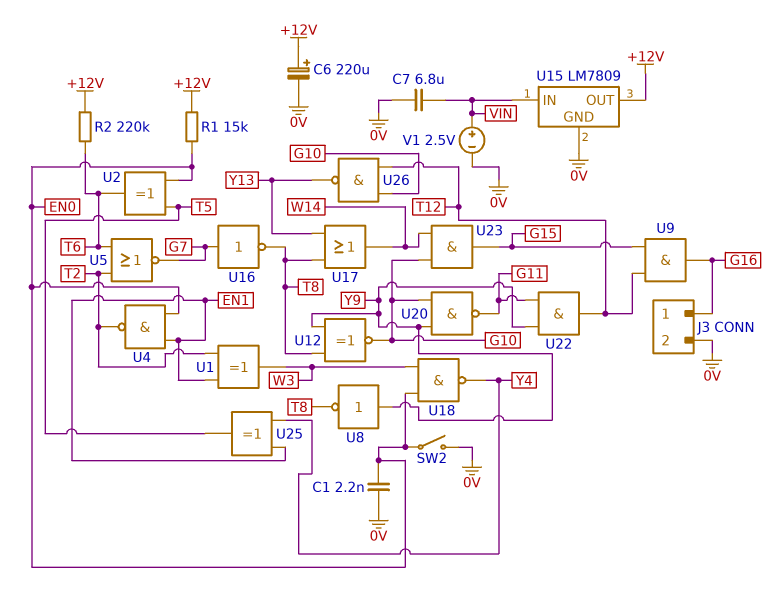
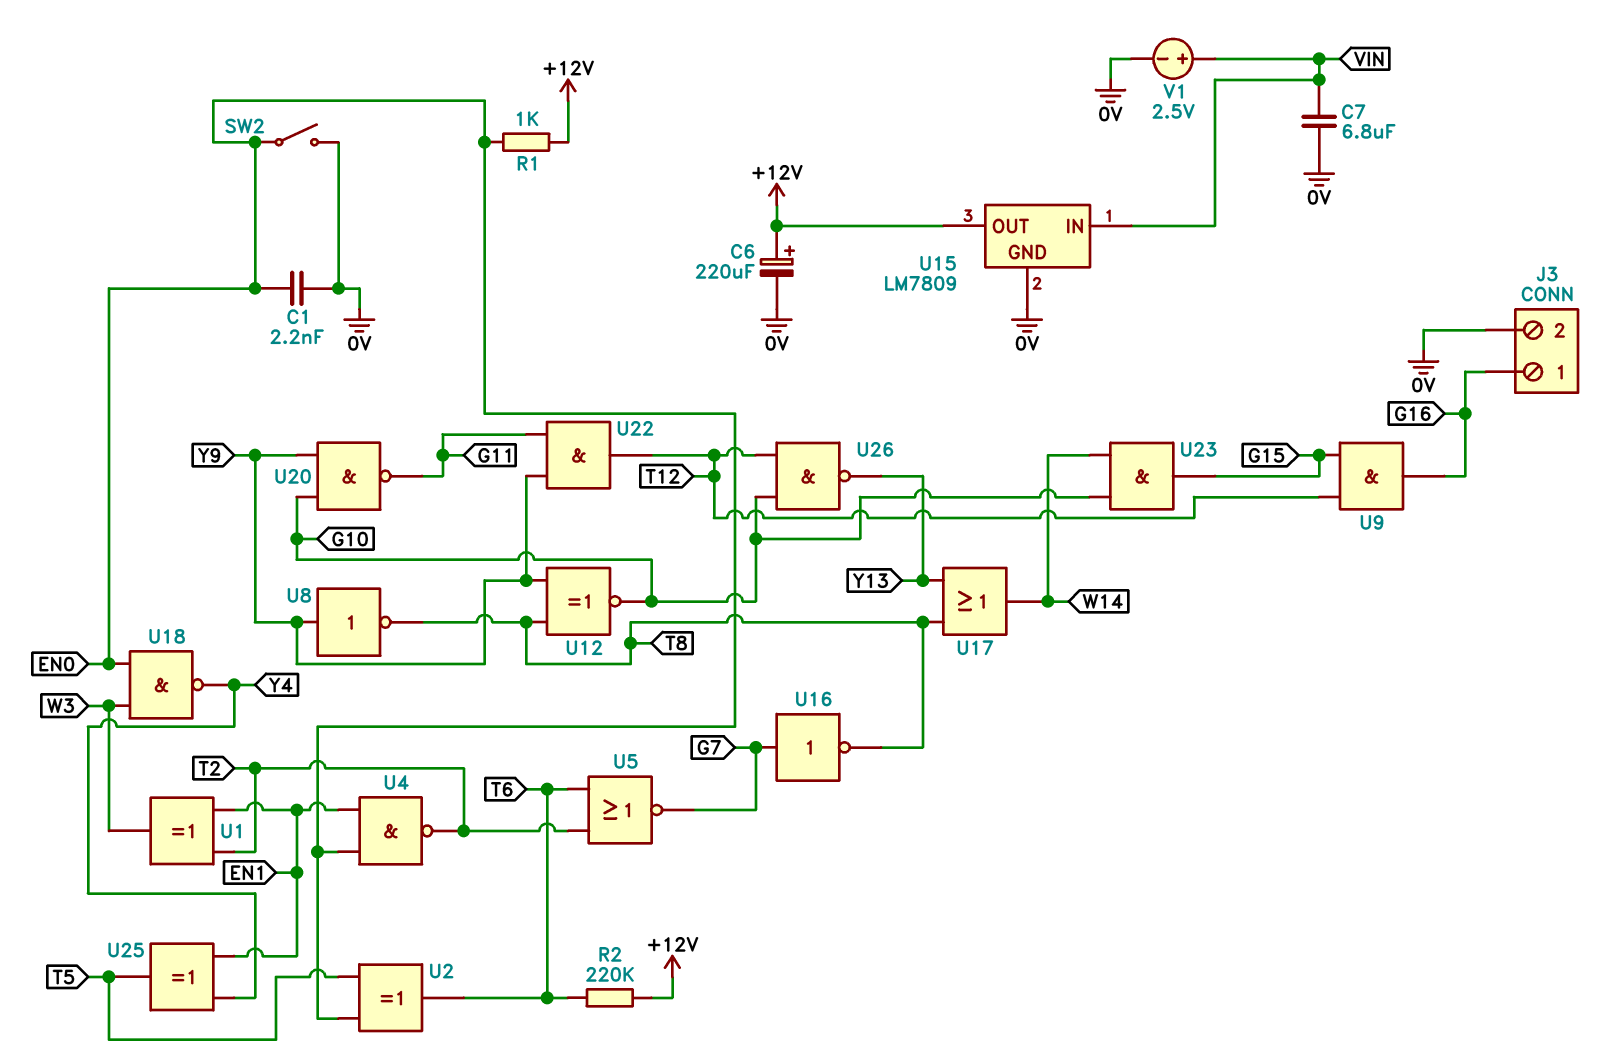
R1: 15k (+12V, EN0) -> 1k (+12V, EN0)

